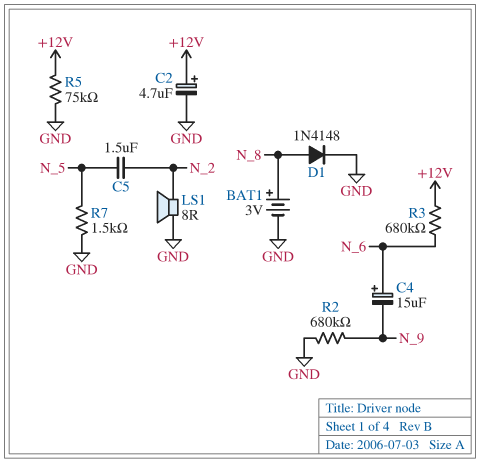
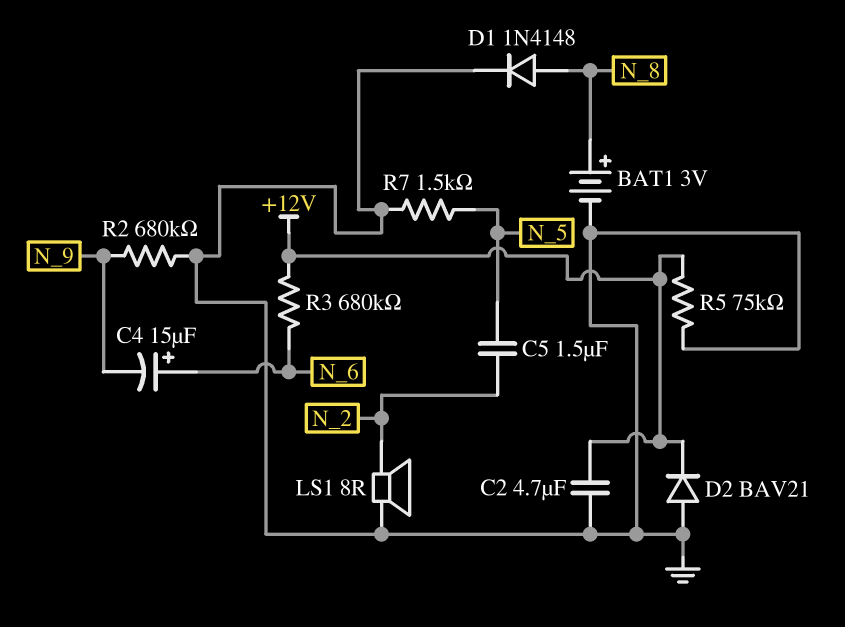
C2: 4.7uF (plus +12V, minus GND) -> 4.7uF (+12V, GND)
D2: none -> diode BAV21 (A GND, K +12V)

